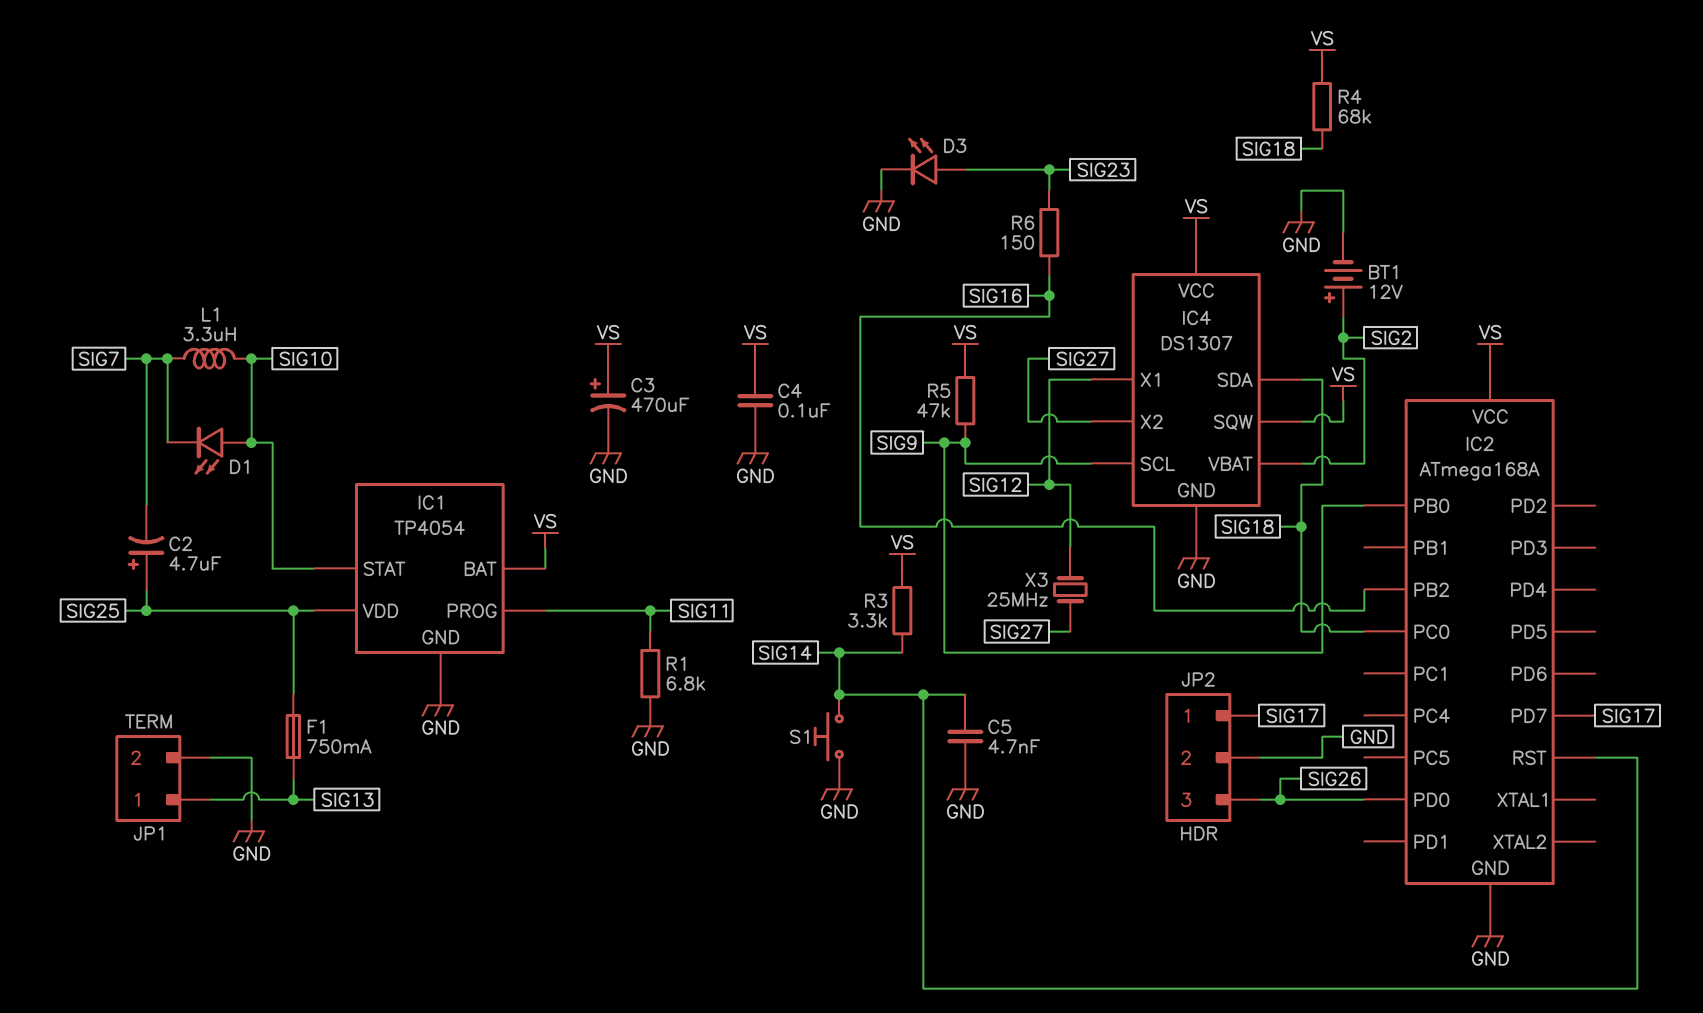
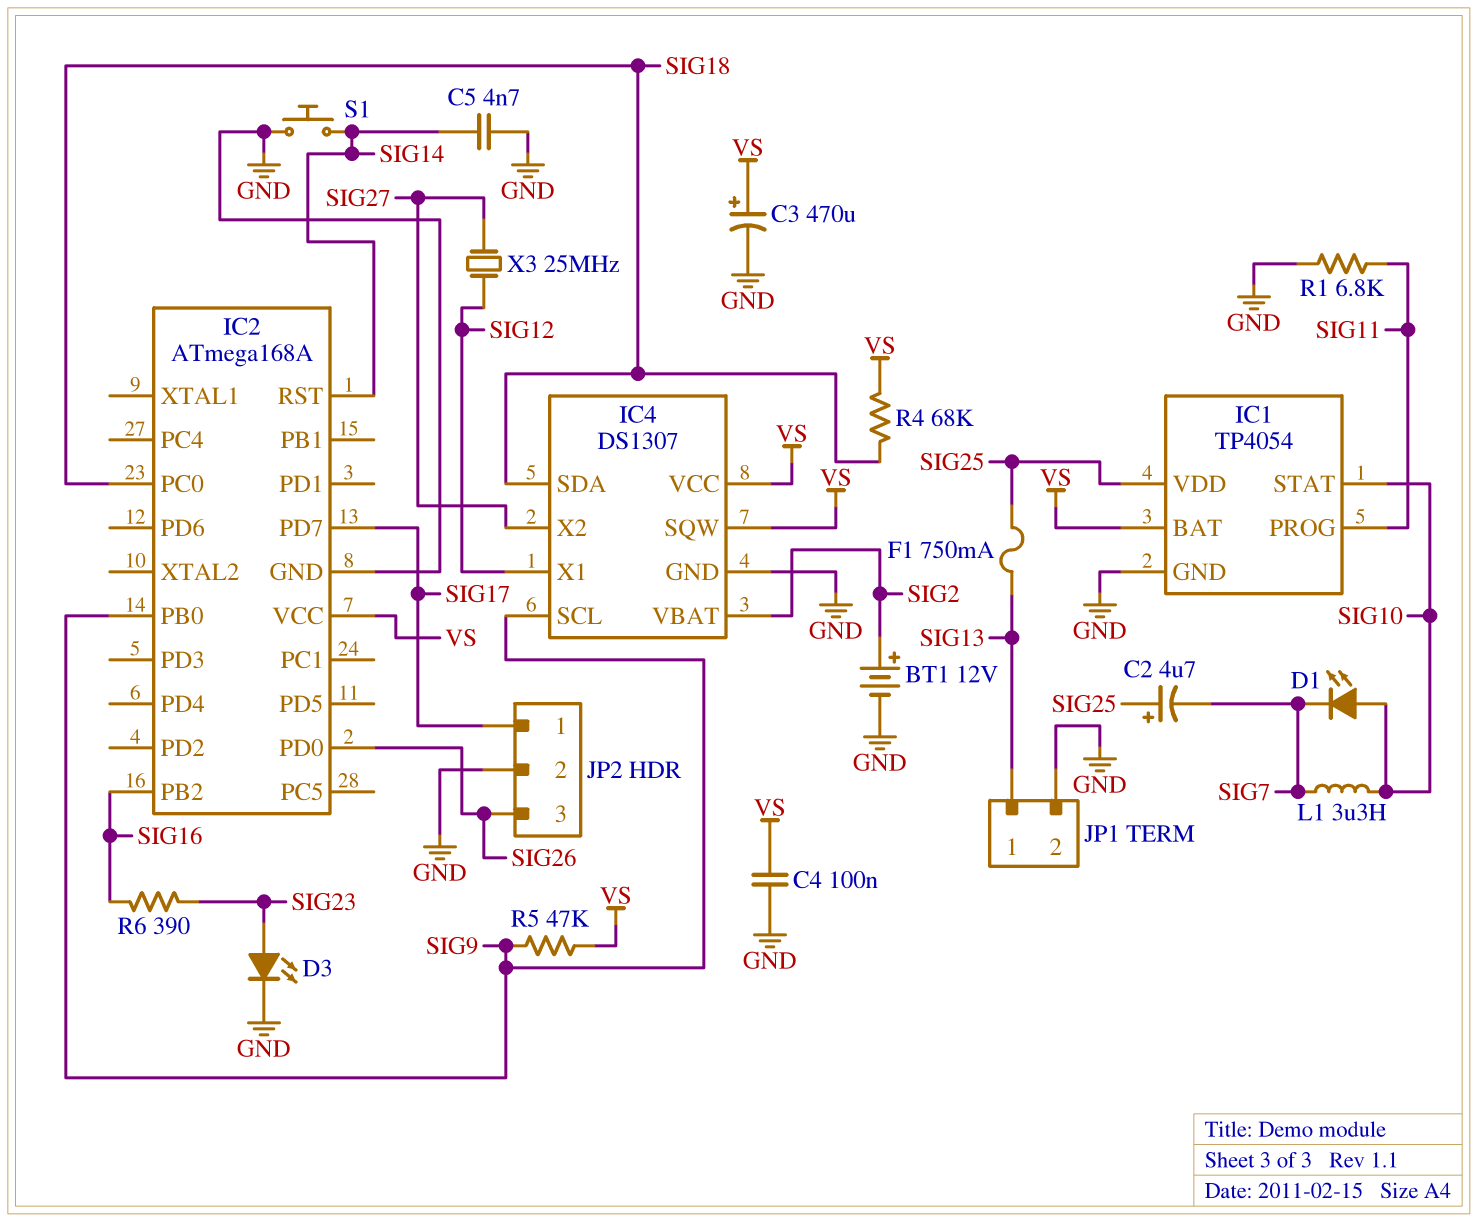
R3: 3.3k (SIG14, VS) -> none
R6: 150 (SIG16, SIG23) -> 390 (SIG16, SIG23)

